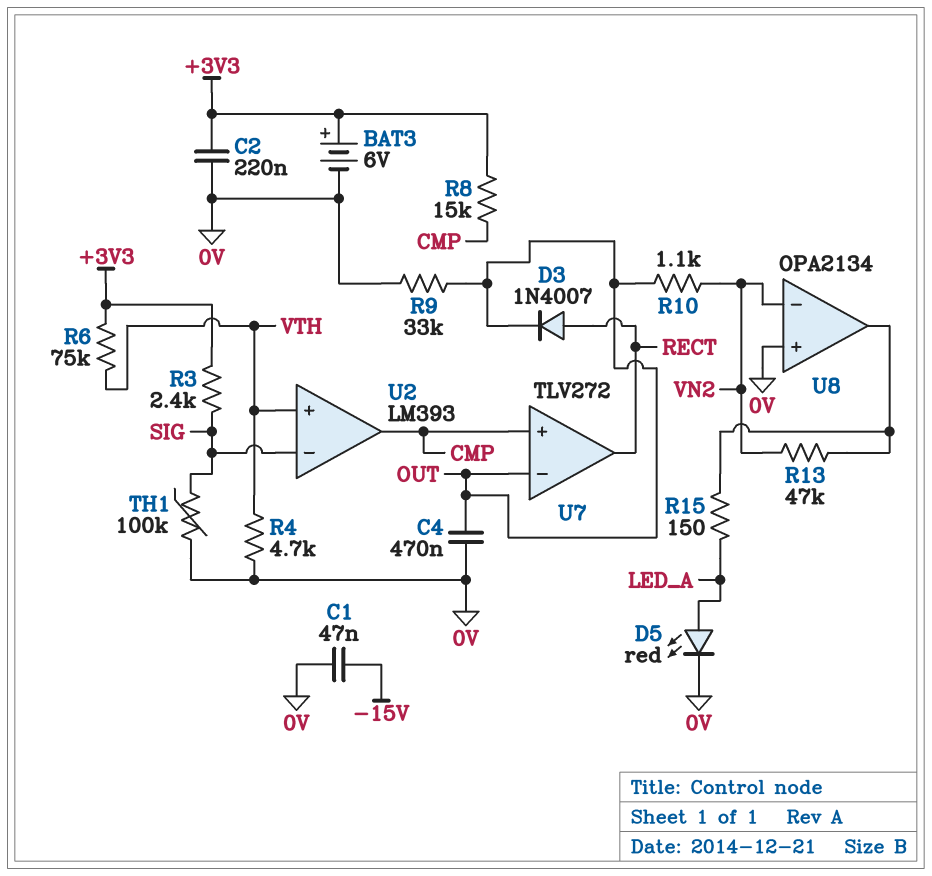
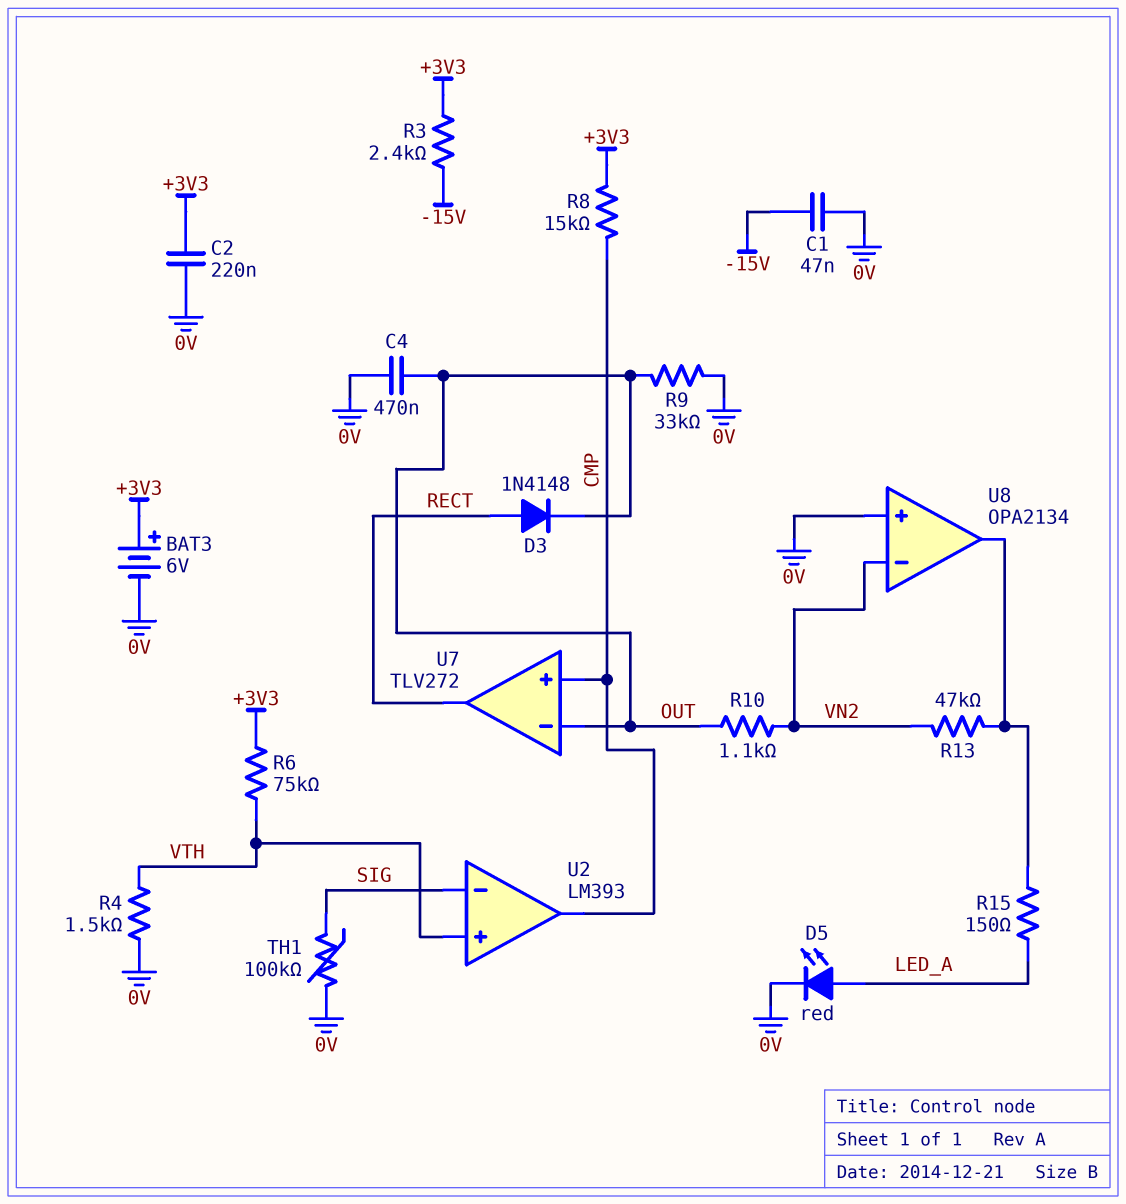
D3: diode 1N4007 (A RECT, K OUT) -> diode 1N4148 (A RECT, K OUT)
R3: 2.4k (+3V3, SIG) -> 2.4k (+3V3, -15V)
R4: 4.7k (0V, VTH) -> 1.5k (0V, VTH)

